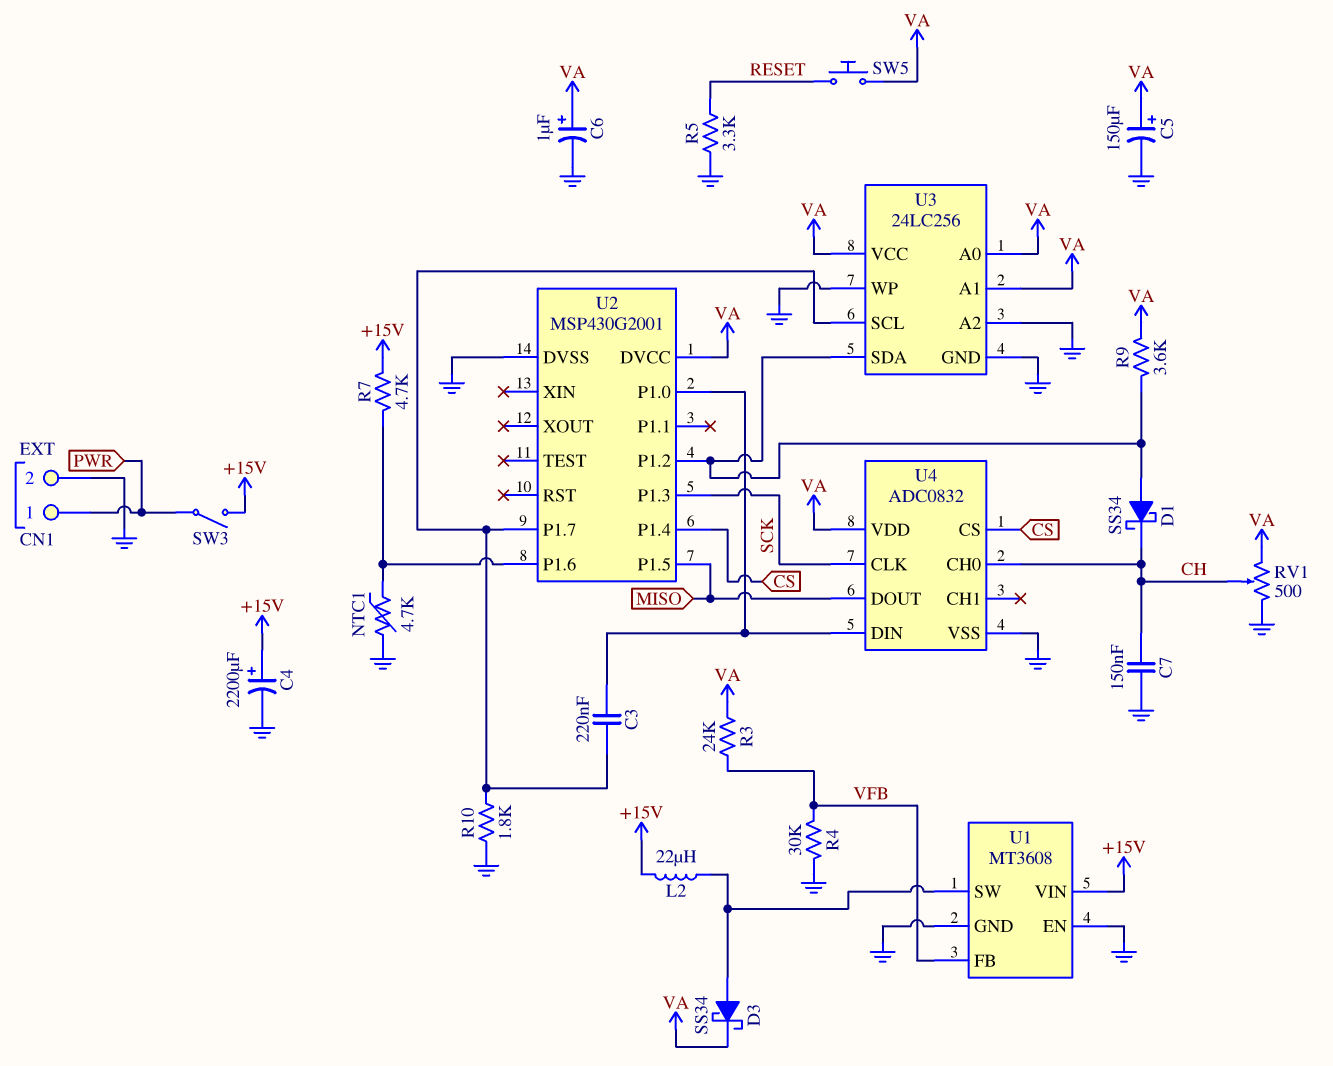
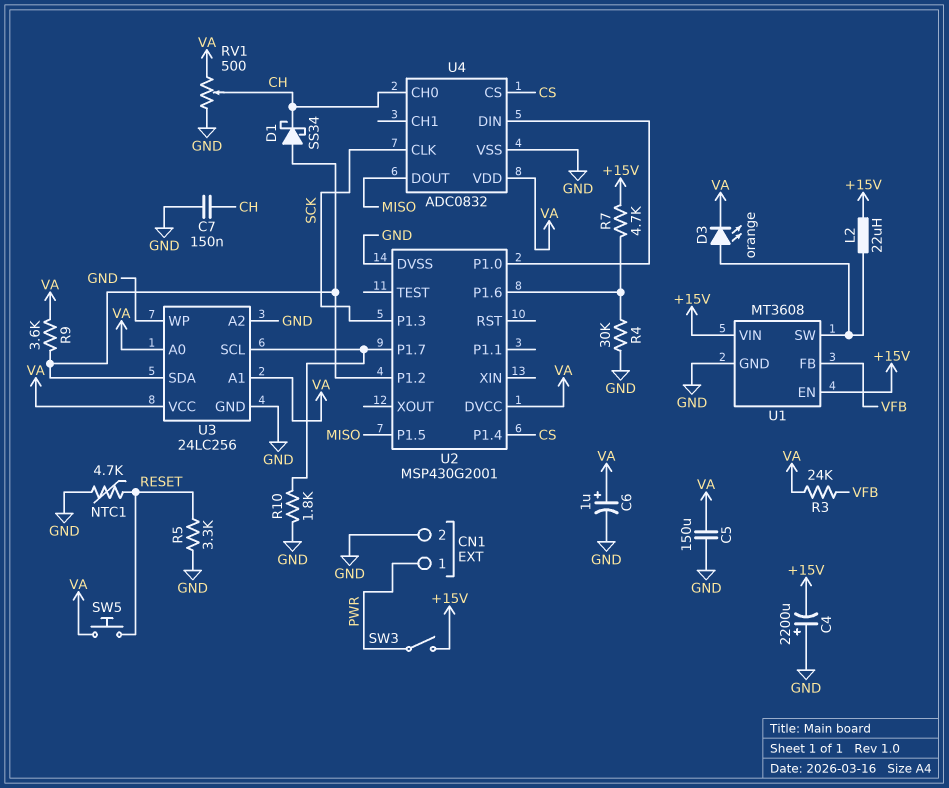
C3: 220nF (U2/P1.0, U2/P1.7) -> none
C4: 2200uF (plus +15V, minus GND) -> 2200uF (plus GND, minus +15V)
C5: 150uF (plus VA, minus GND) -> 150uF (GND, VA)
D3: schottky SS34 (A U1/SW, K VA) -> LED orange (A U1/SW, K VA)
NTC1: 4.7k (GND, U2/P1.6) -> 4.7k (GND, RESET)
R4: 30k (GND, VFB) -> 30k (GND, U2/P1.6)
U1 pin EN: GND -> +15V

